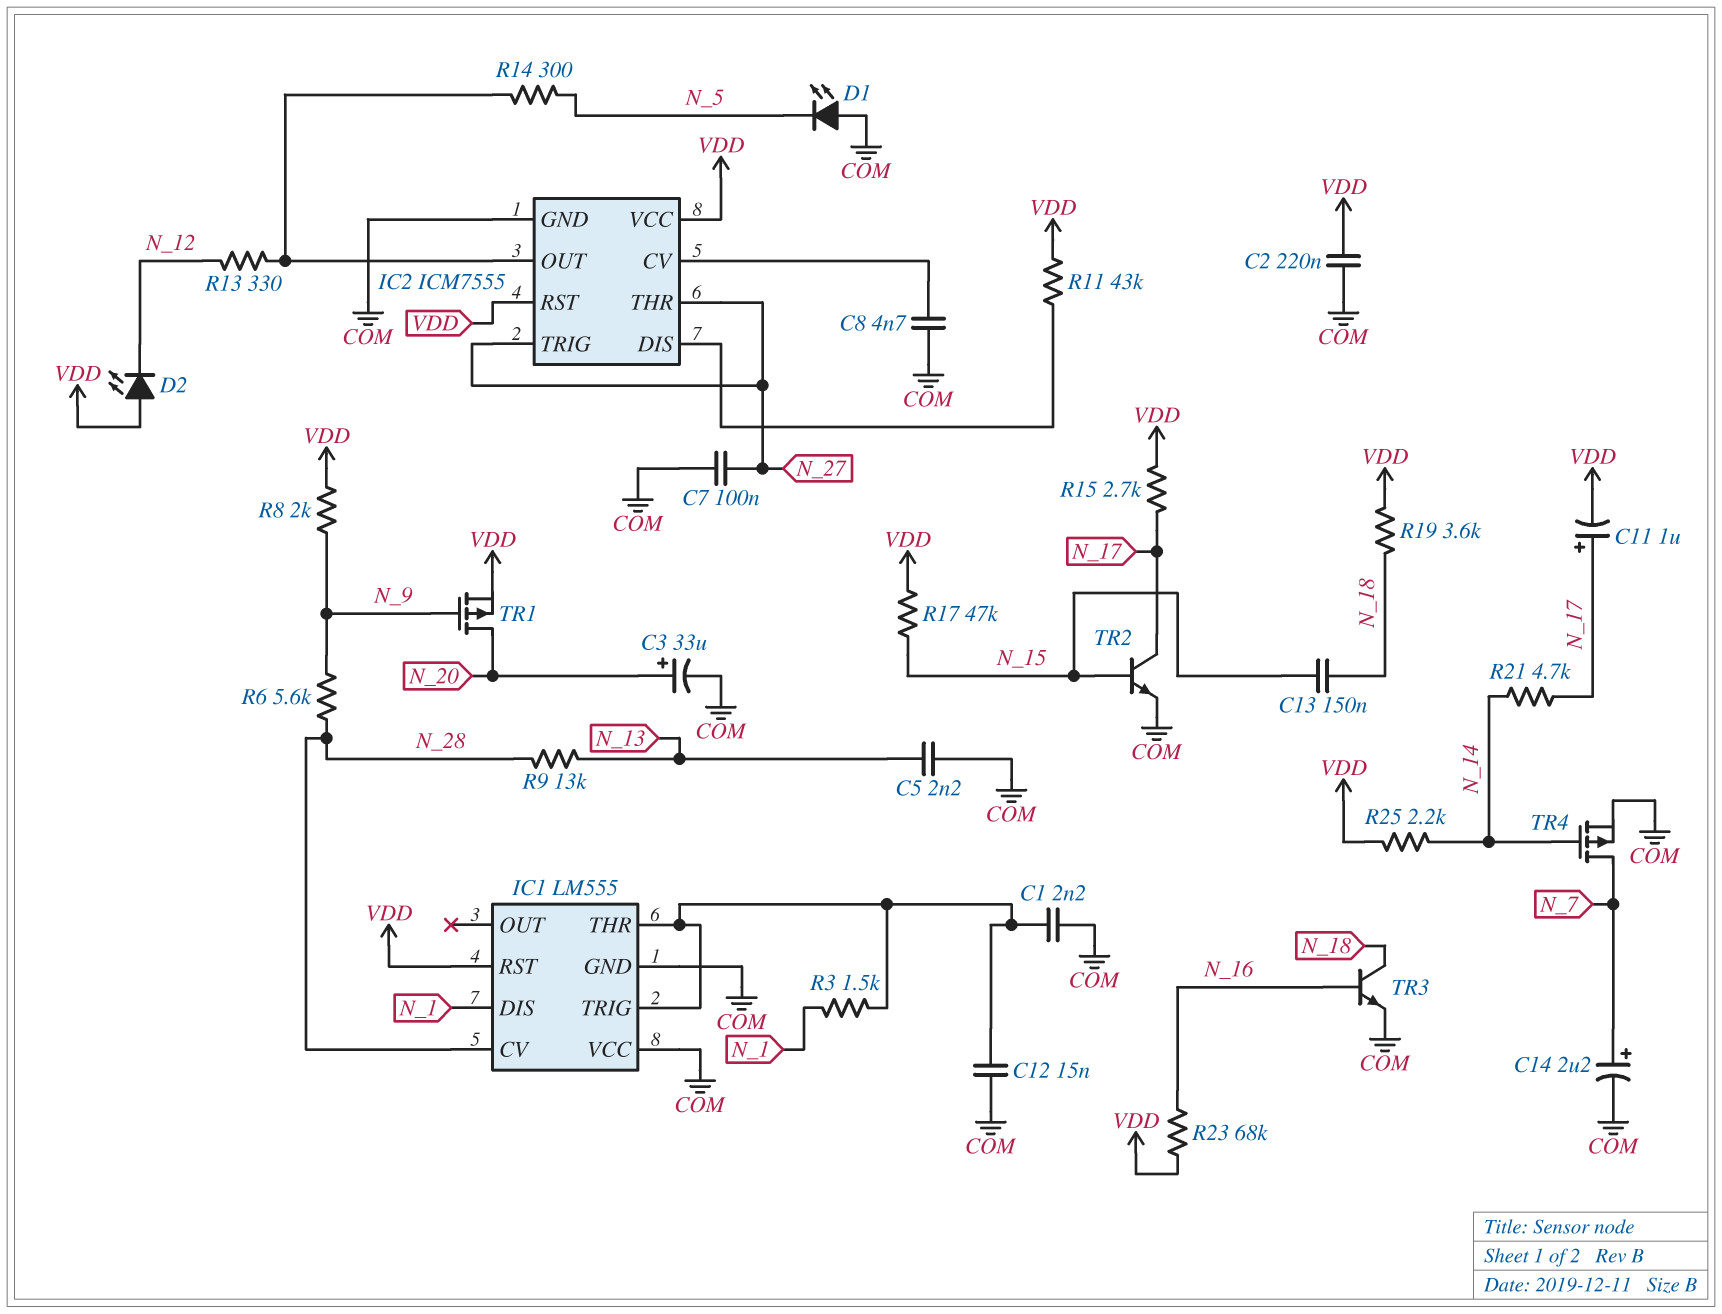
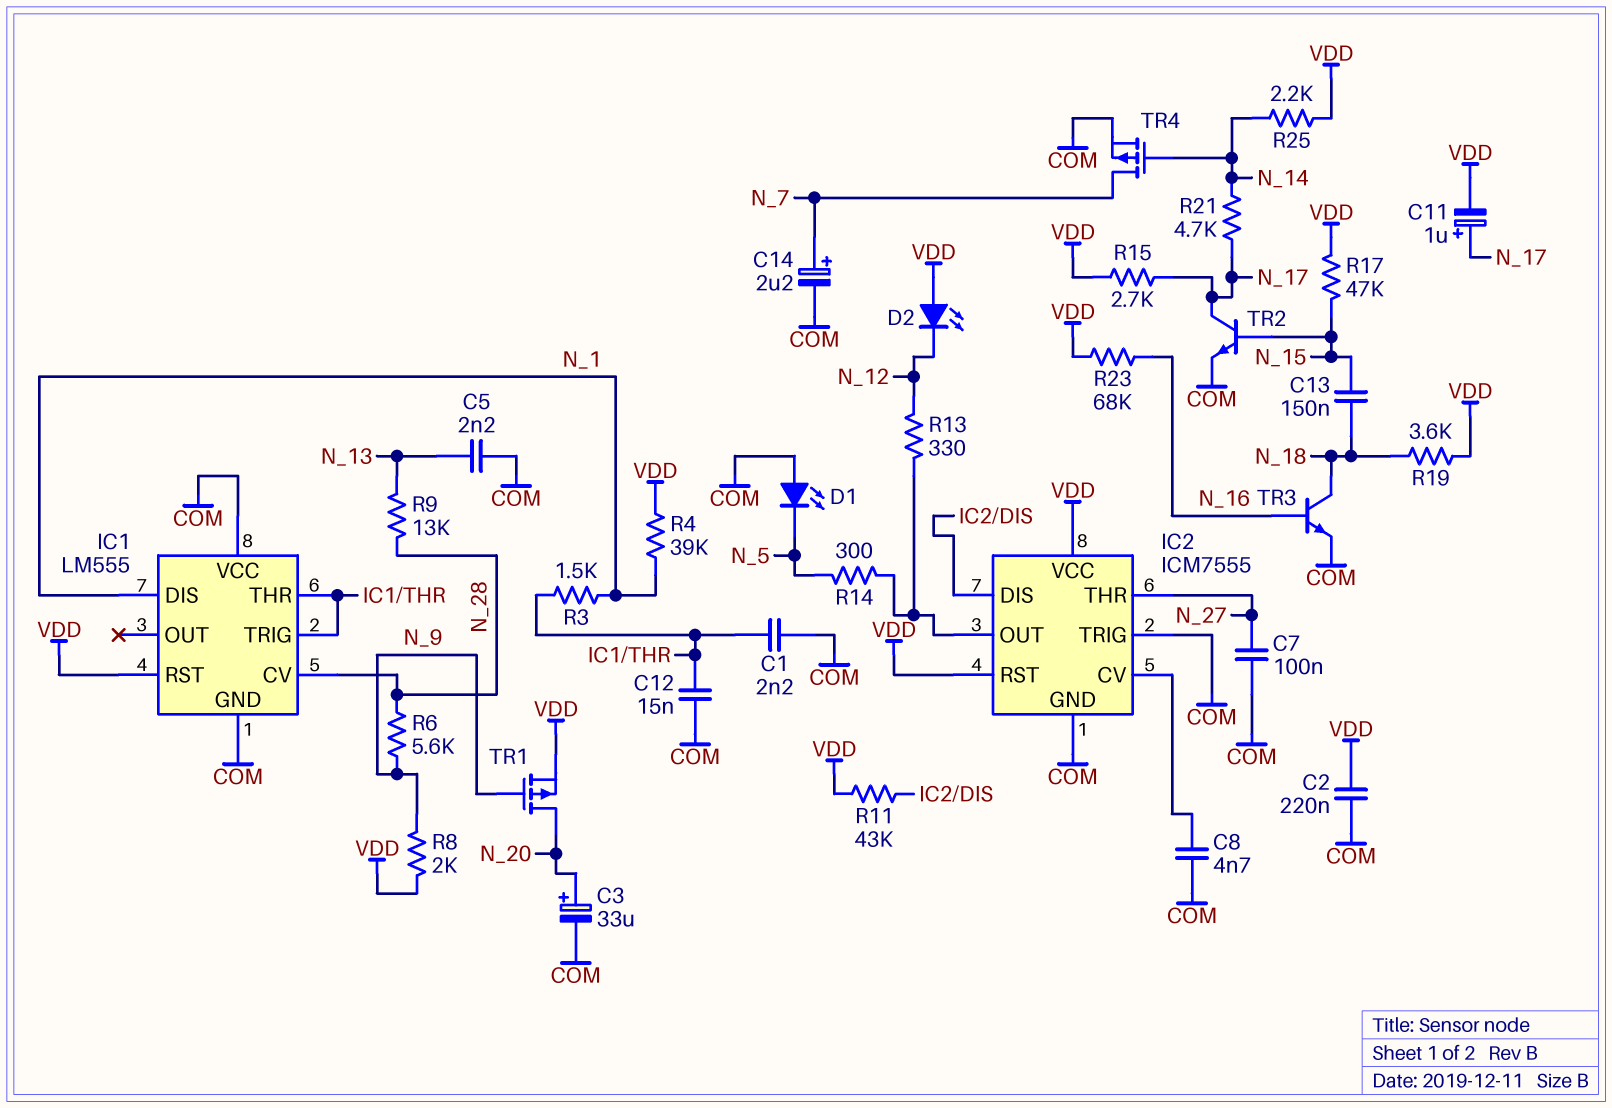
IC2 pin TRIG: N_27 -> COM
R4: none -> 39k (N_1, VDD)

